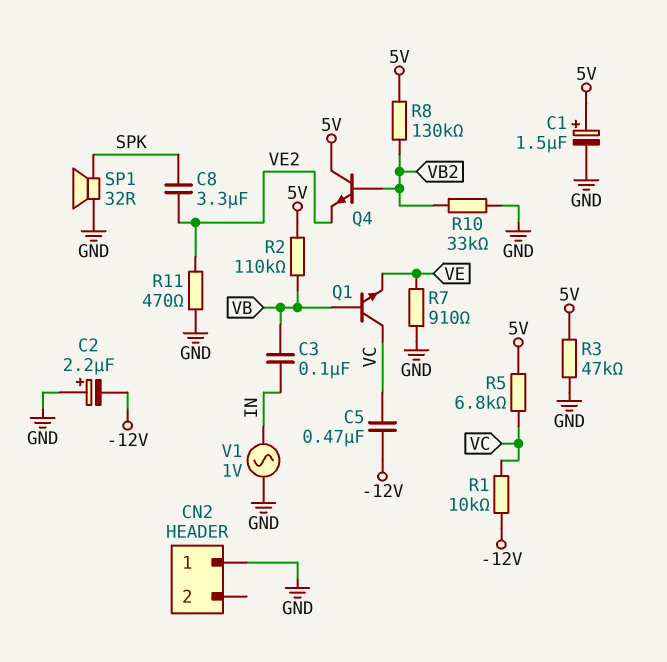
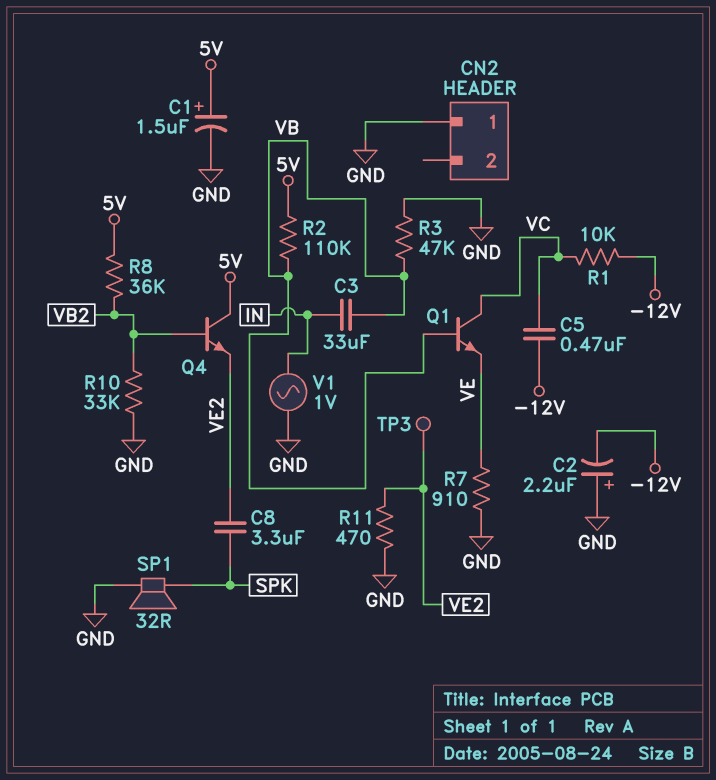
C3: 100nF (IN, VB) -> 33uF (IN, VB)
R3: 47k (5V, GND) -> 47k (GND, VB)
R5: 6.8k (5V, VC) -> none
R8: 130k (5V, VB2) -> 36k (5V, VB2)
TP3: none -> test point (VE2)

